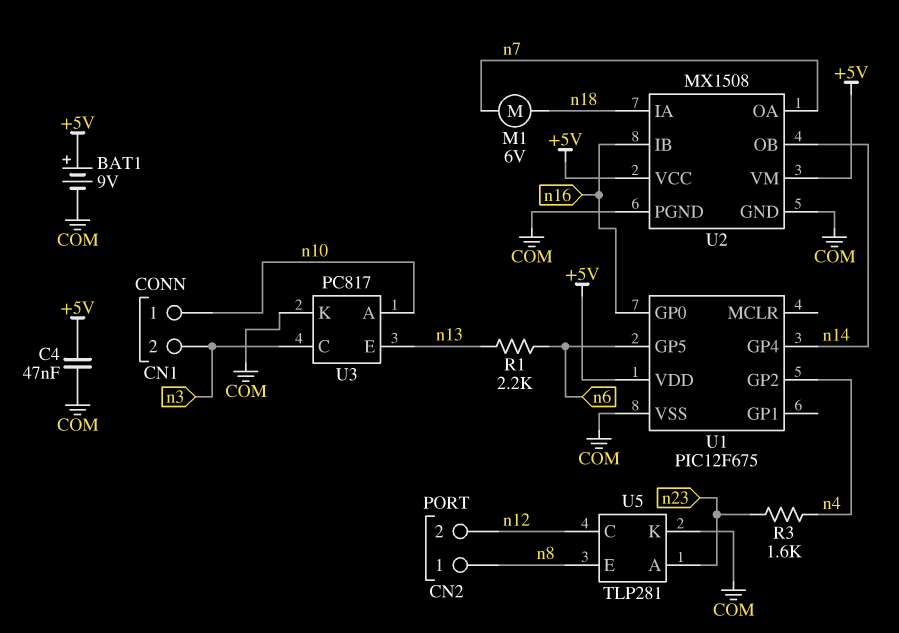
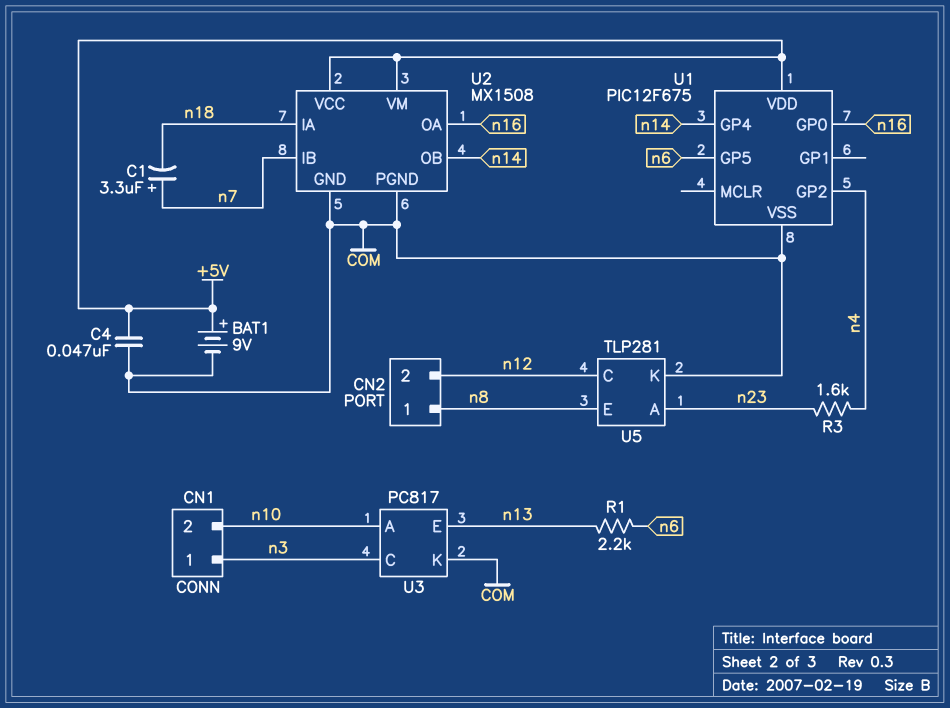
C1: none -> 3.3uF (plus n7, minus n18)
CN1 pin 1: n10 -> n3
CN1 pin 2: n3 -> n10
M1: motor 6V (n7, n18) -> none
U2 pin IB: n16 -> n7
U2 pin OA: n7 -> n16

